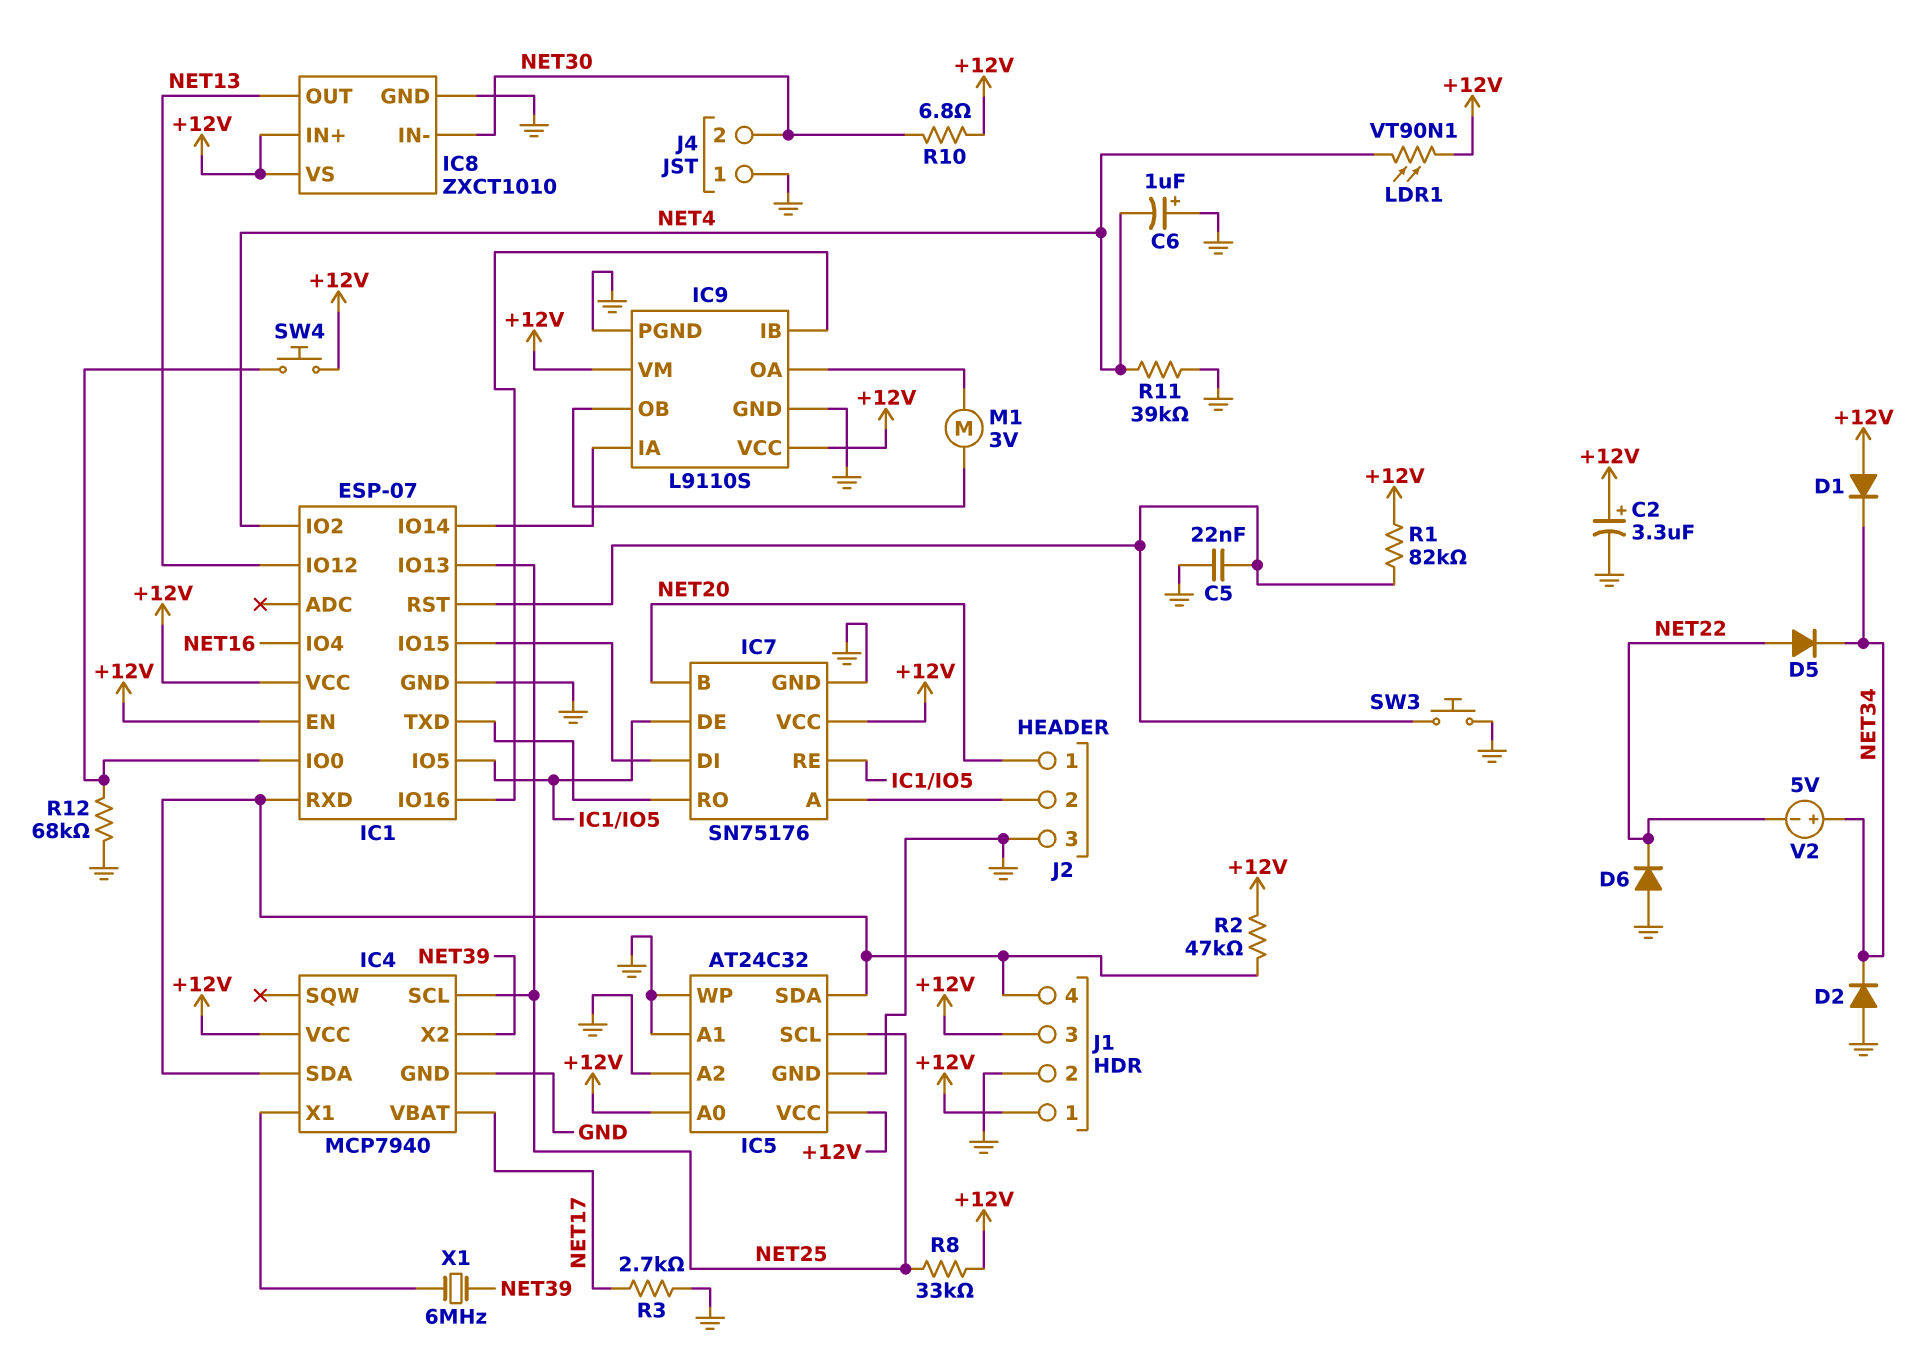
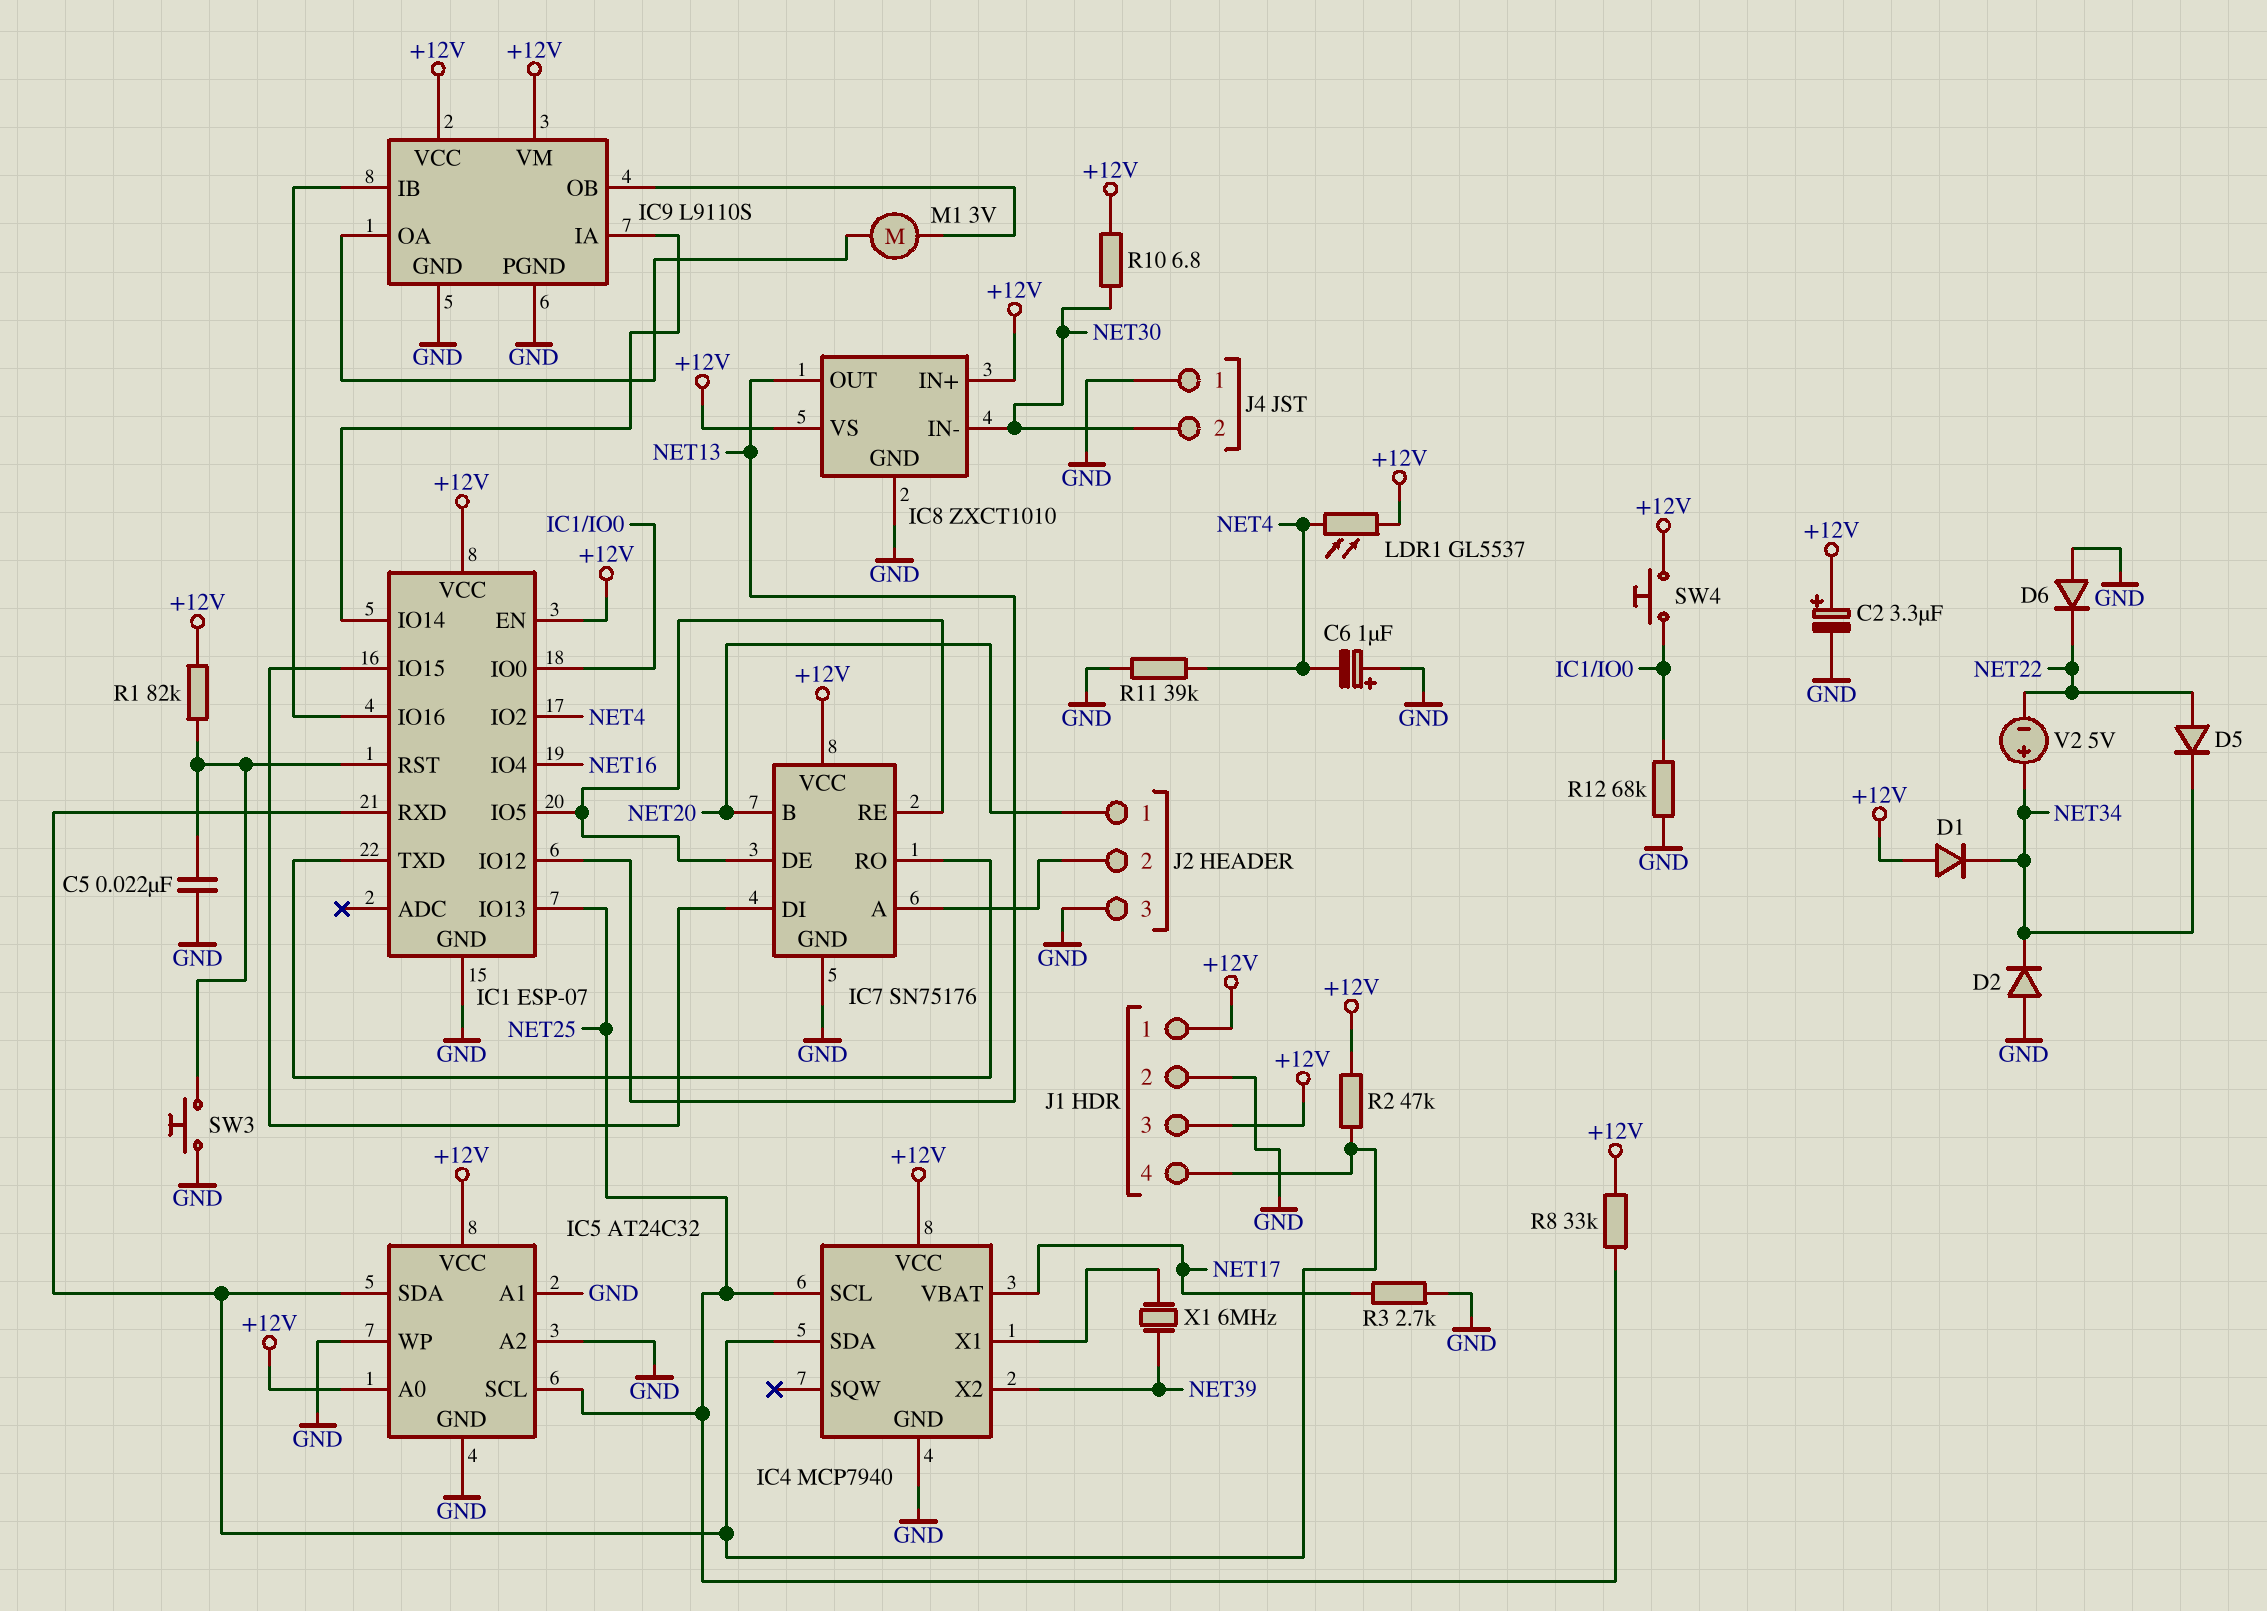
LDR1: VT90N1 (+12V, NET4) -> GL5537 (+12V, NET4)

